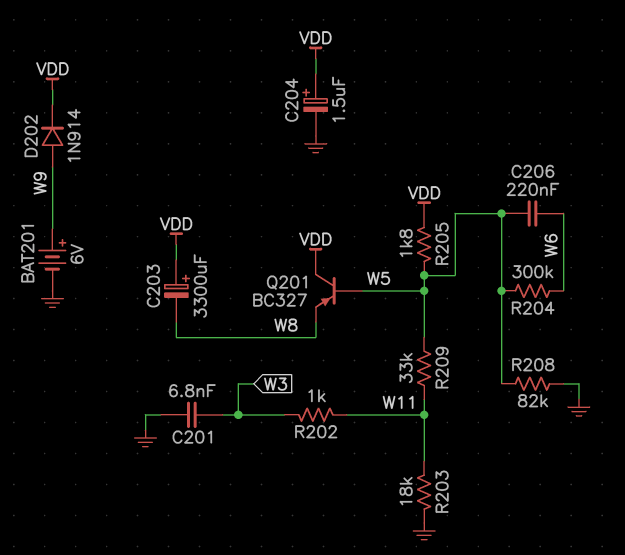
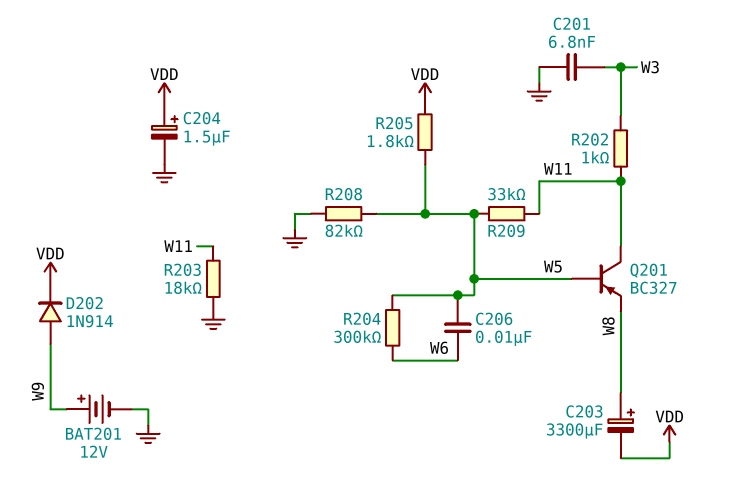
BAT201: 6V (plus W9, minus GND) -> 12V (plus W9, minus GND)
C203: 3300uF (plus VDD, minus W8) -> 3300uF (plus W8, minus VDD)
C206: 220nF (W5, W6) -> 10nF (W5, W6)
Q201: PNP BC327 (B W5, C VDD, E W8) -> PNP BC327 (B W5, C W11, E W8)

